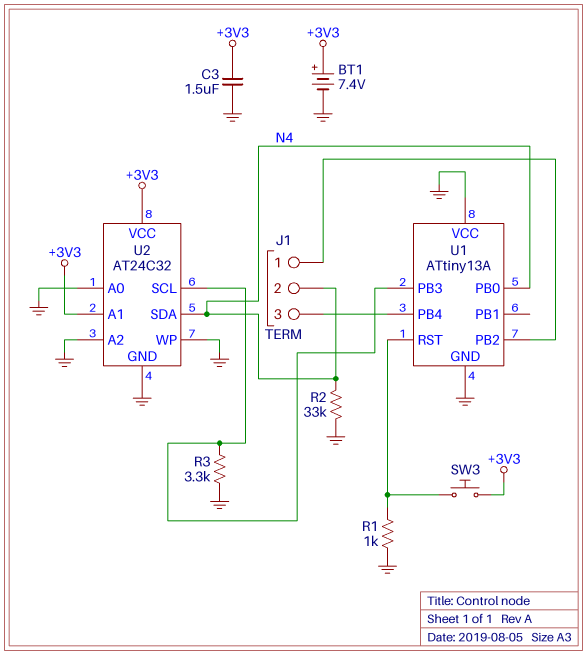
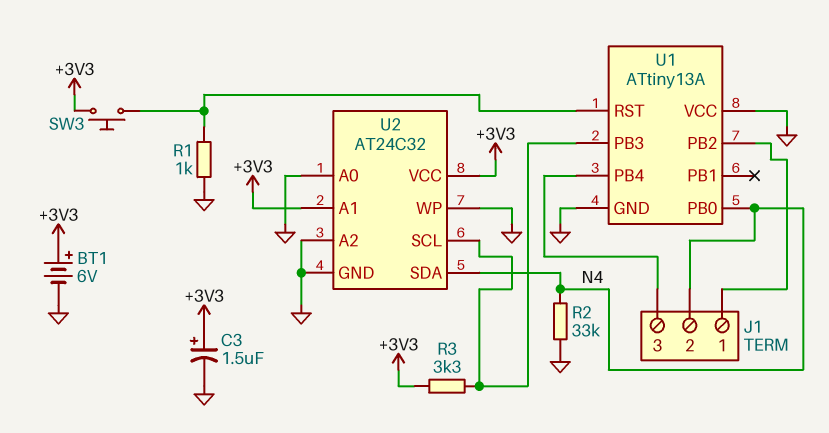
BT1: 7.4V (plus +3V3, minus GND) -> 6V (plus +3V3, minus GND)
C3: 1.5uF (+3V3, GND) -> 1.5uF (plus +3V3, minus GND)
R3: 3.3k (GND, U1/PB3) -> 3.3k (+3V3, U1/PB3)

